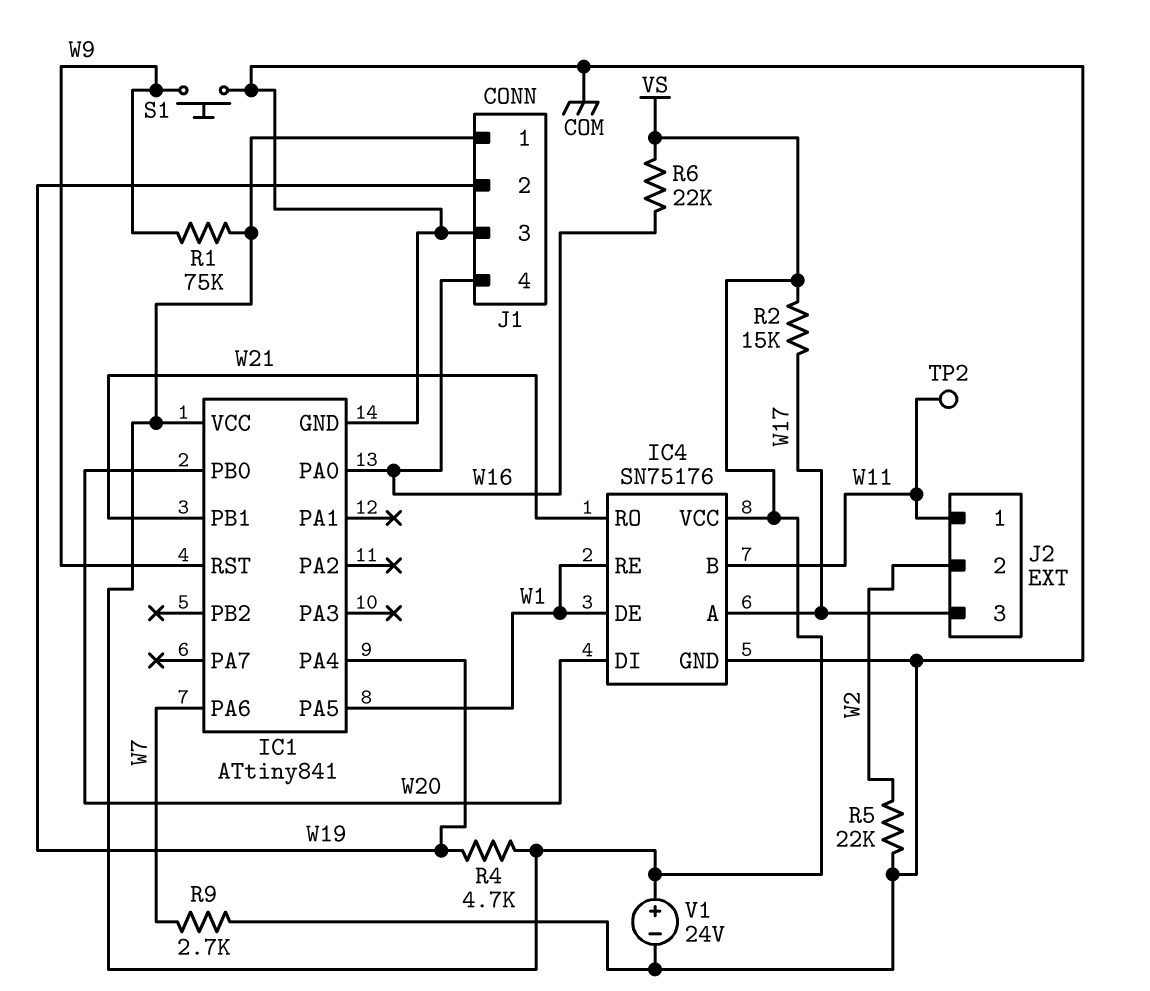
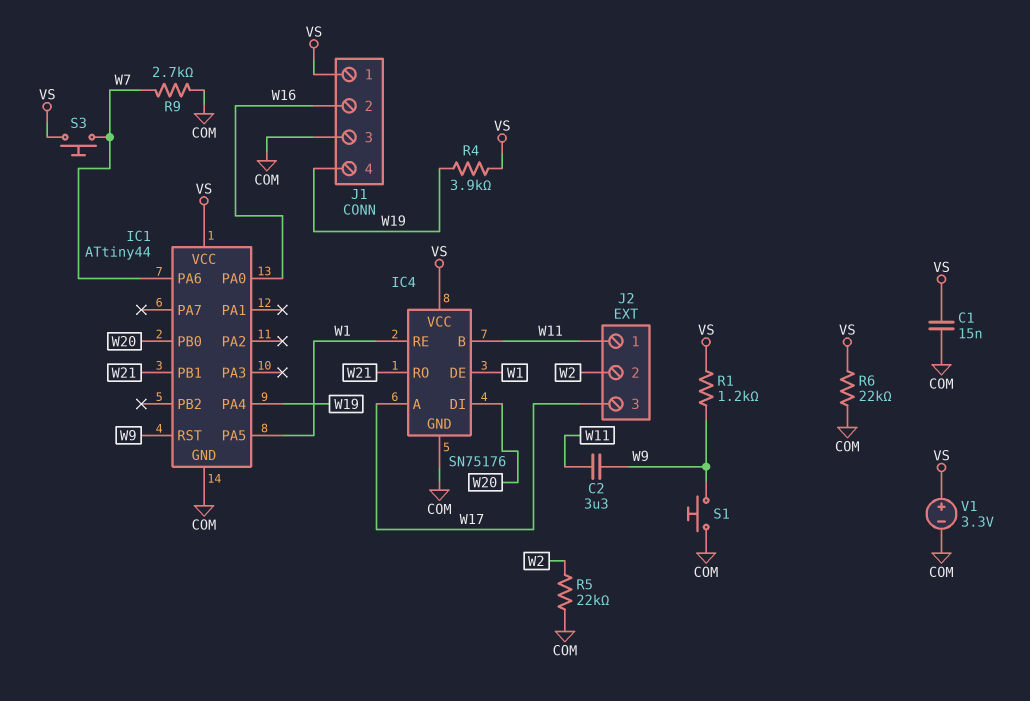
C1: none -> 15nF (COM, VS)
C2: none -> 3.3uF (W9, W11)
IC1: ATtiny841 -> ATtiny44
J1 pin 2: W19 -> W16
J1 pin 4: W16 -> W19
R1: 75k (VS, W9) -> 1.2k (VS, W9)
R2: 15k (VS, W17) -> none
R4: 4.7k (VS, W19) -> 3.9k (VS, W19)
R6: 22k (VS, W16) -> 22k (COM, VS)
S3: none -> button (VS, W7)
TP2: test point (W11) -> none
V1: 24V (plus VS, minus COM) -> 3.3V (plus VS, minus COM)

